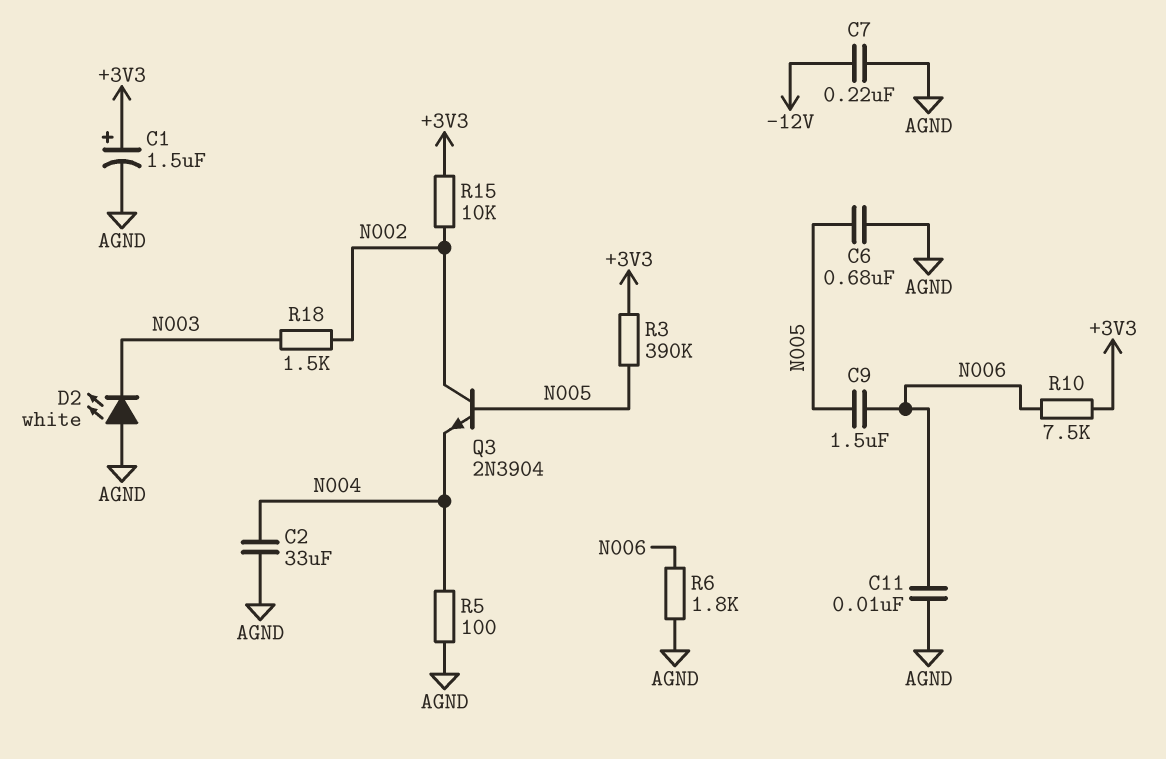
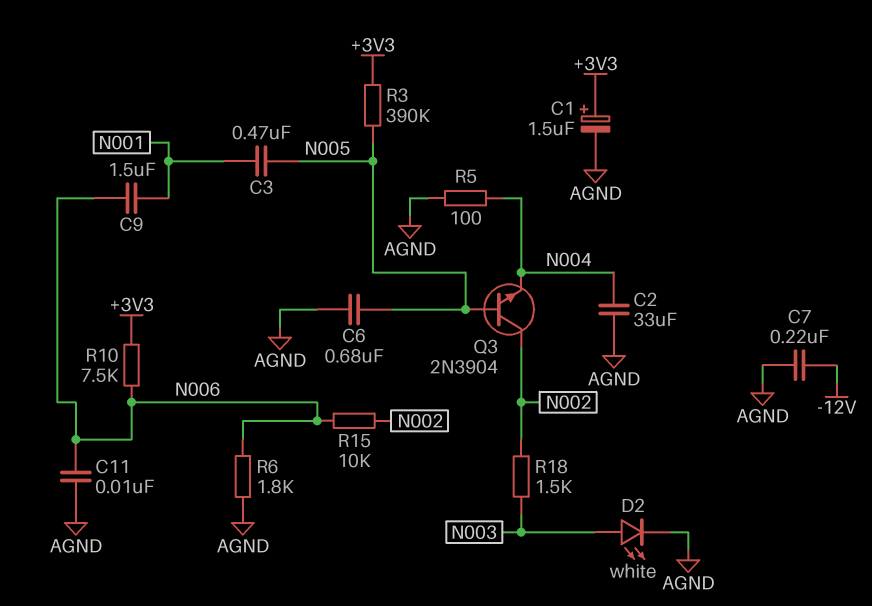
C3: none -> 470nF (N001, N005)
C9: 1.5uF (N005, N006) -> 1.5uF (N001, N006)
D2: LED white (A AGND, K N003) -> LED white (A N003, K AGND)
R15: 10k (+3V3, N002) -> 10k (N002, N006)

